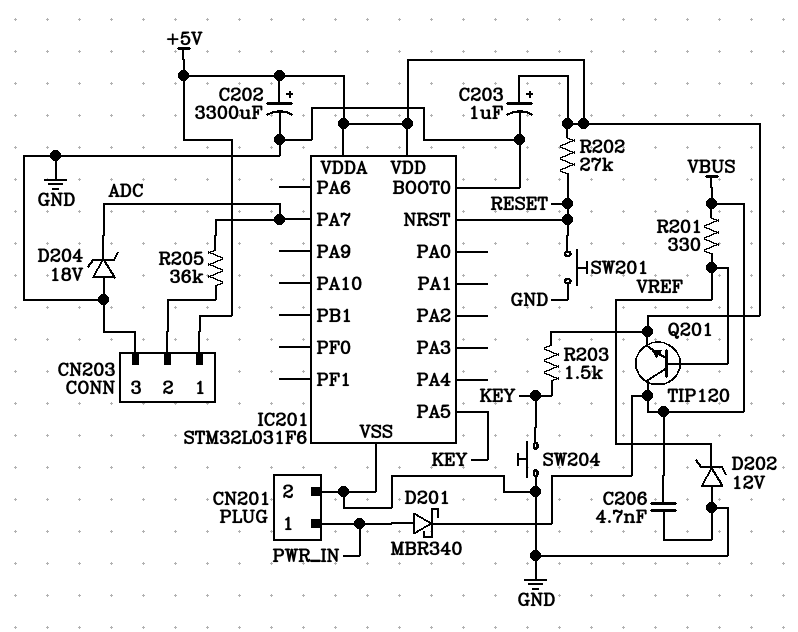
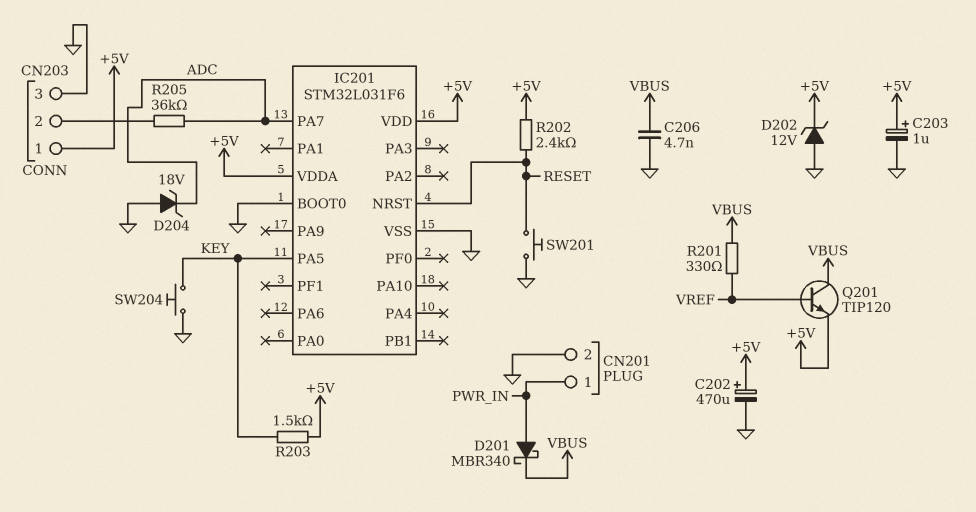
C202: 3300uF (plus +5V, minus GND) -> 470uF (plus +5V, minus GND)
D202: zener 12V (A GND, K VREF) -> zener 12V (A GND, K +5V)
R202: 27k (+5V, RESET) -> 2.4k (+5V, RESET)

